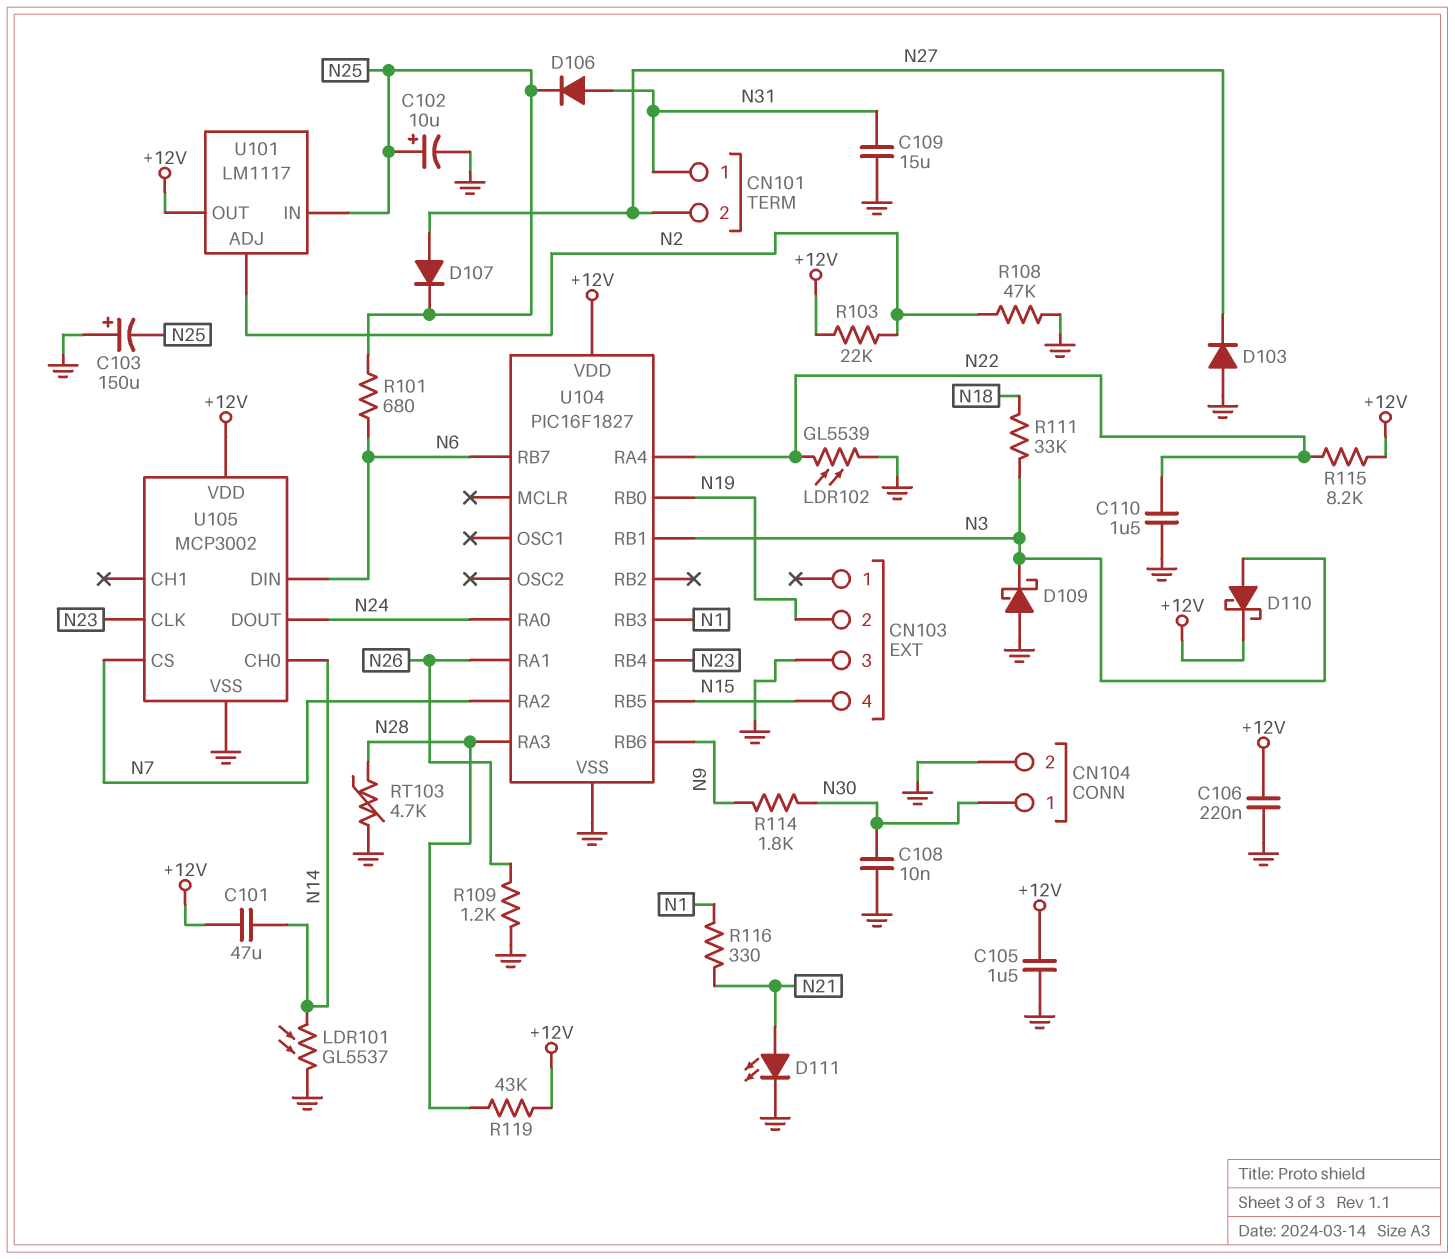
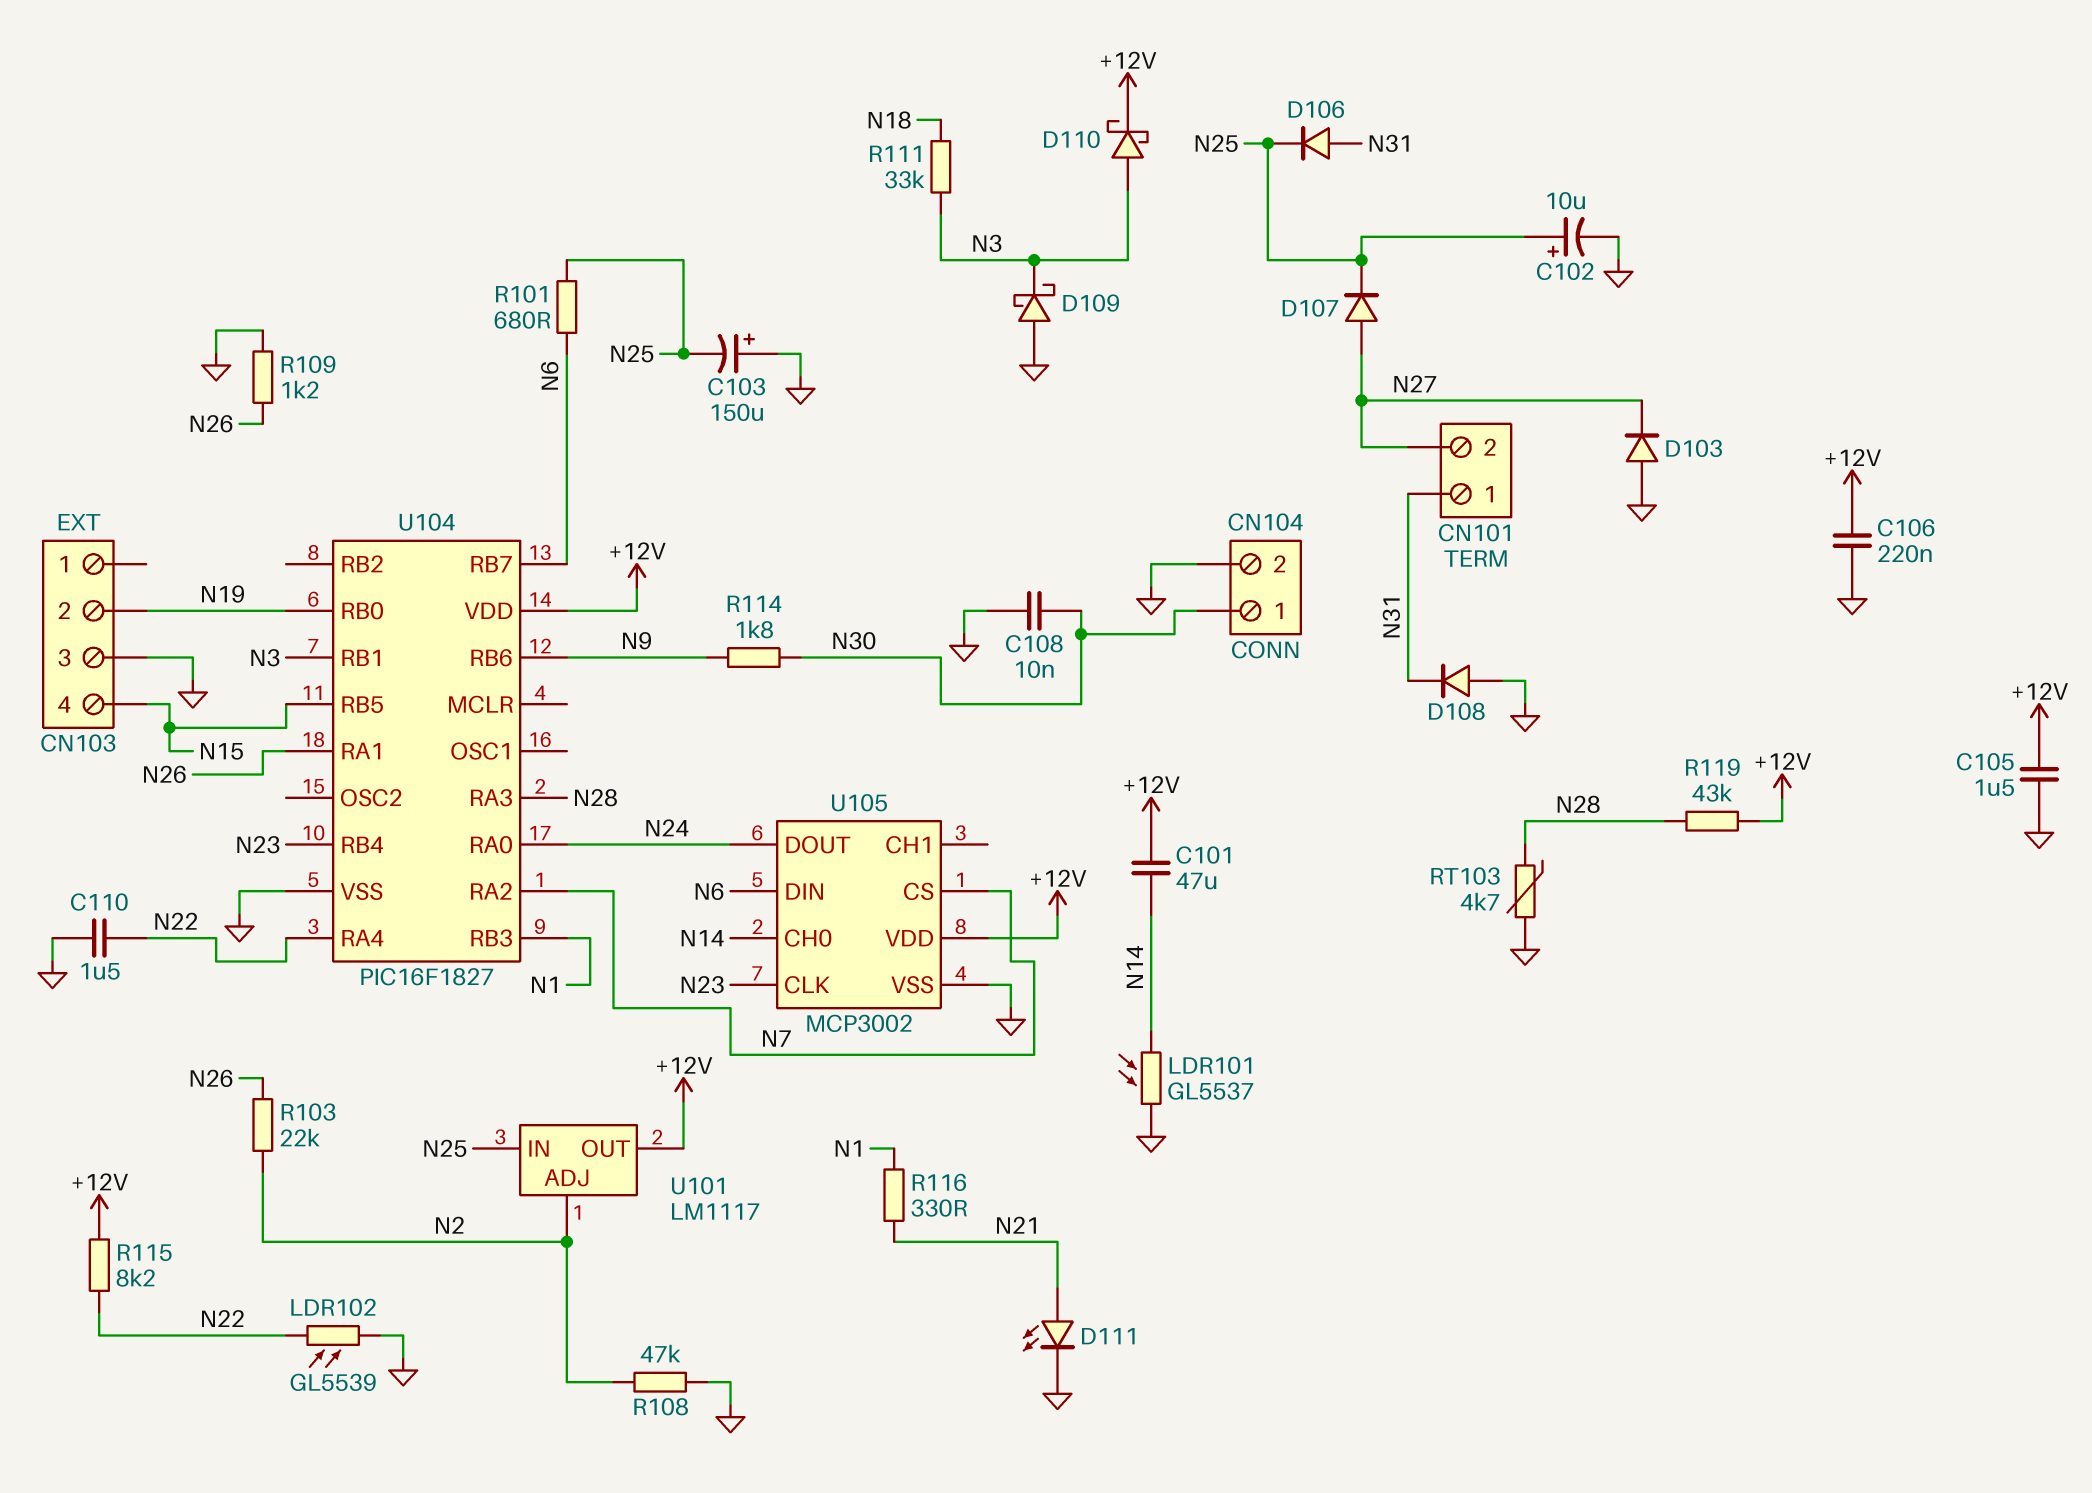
C109: 15uF (GND, N31) -> none
D108: none -> diode (A GND, K N31)
R103: 22k (+12V, N2) -> 22k (N2, N26)

